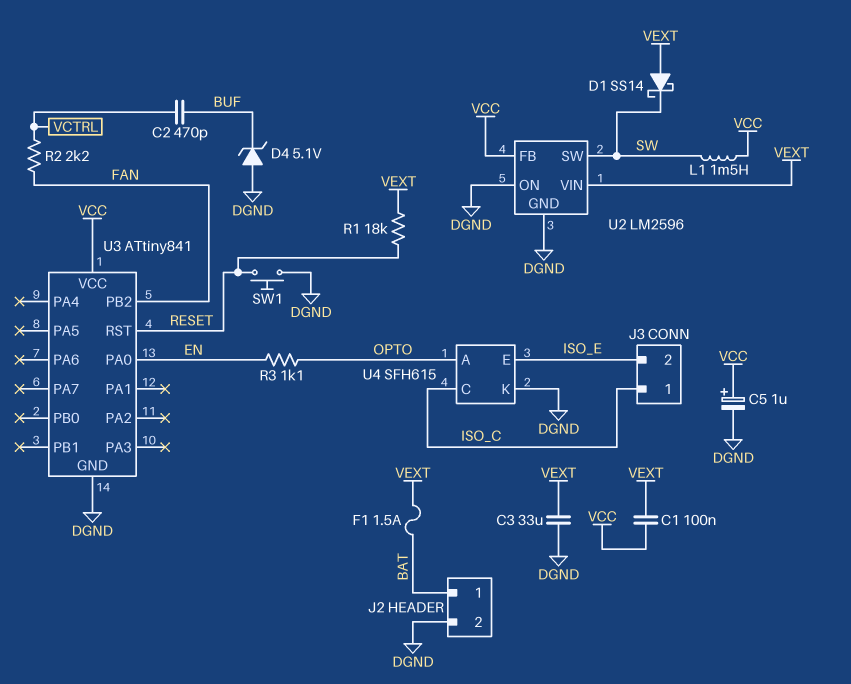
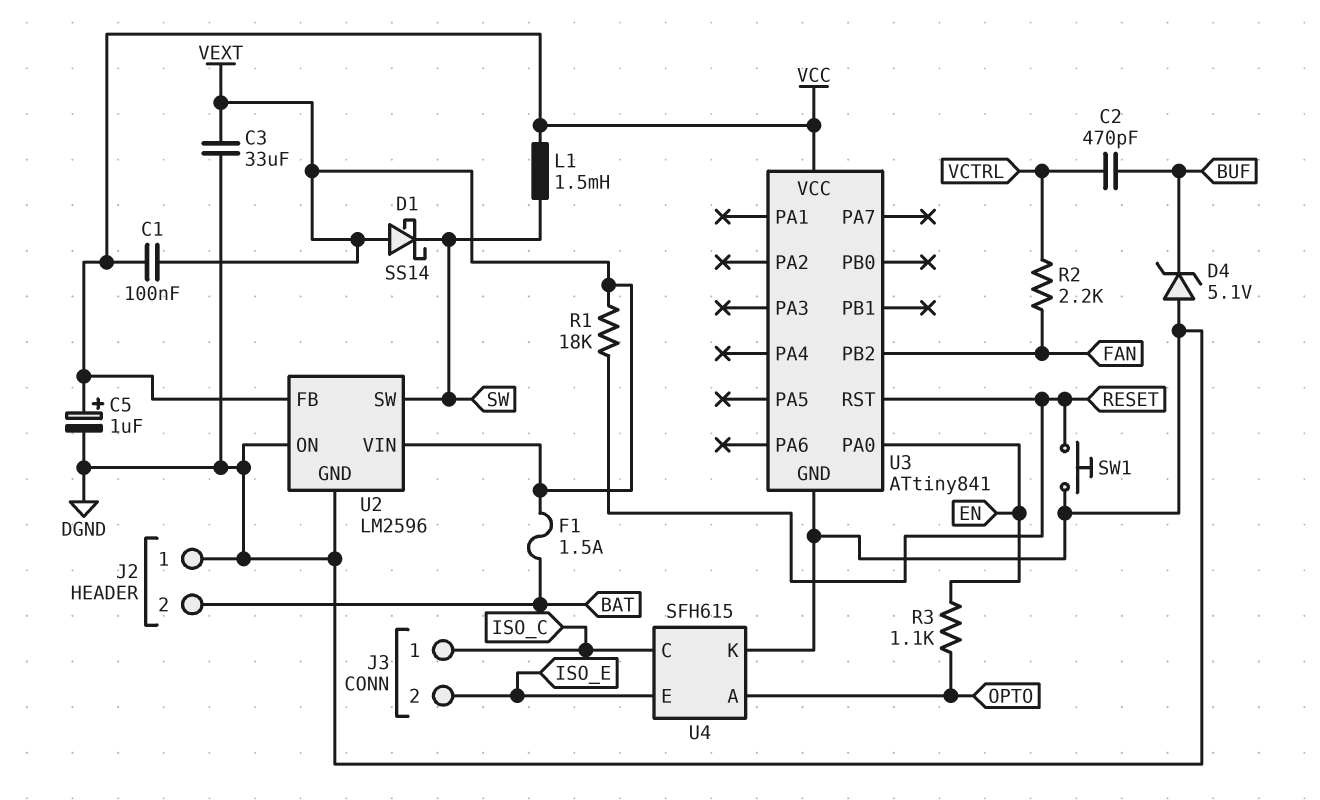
J2 pin 1: BAT -> DGND
J2 pin 2: DGND -> BAT

